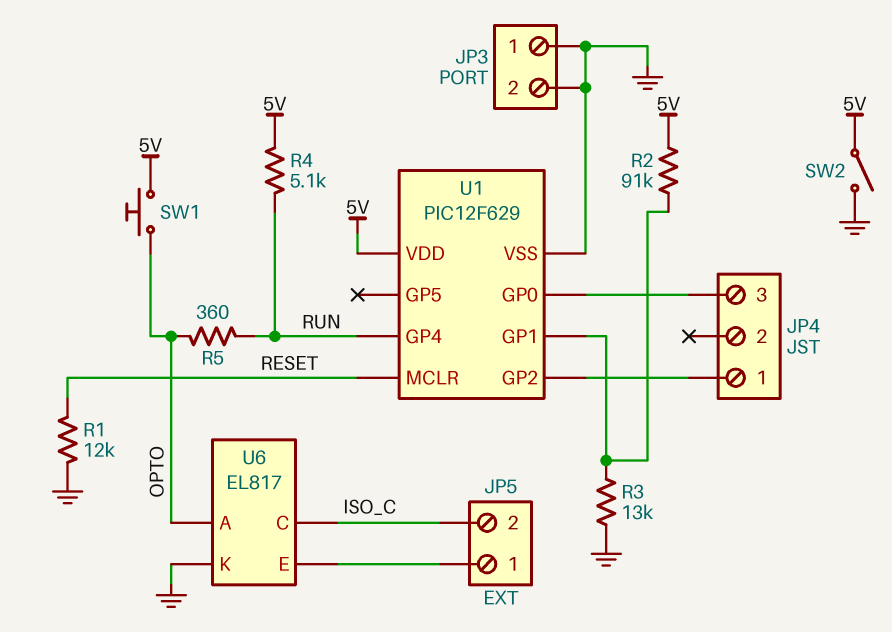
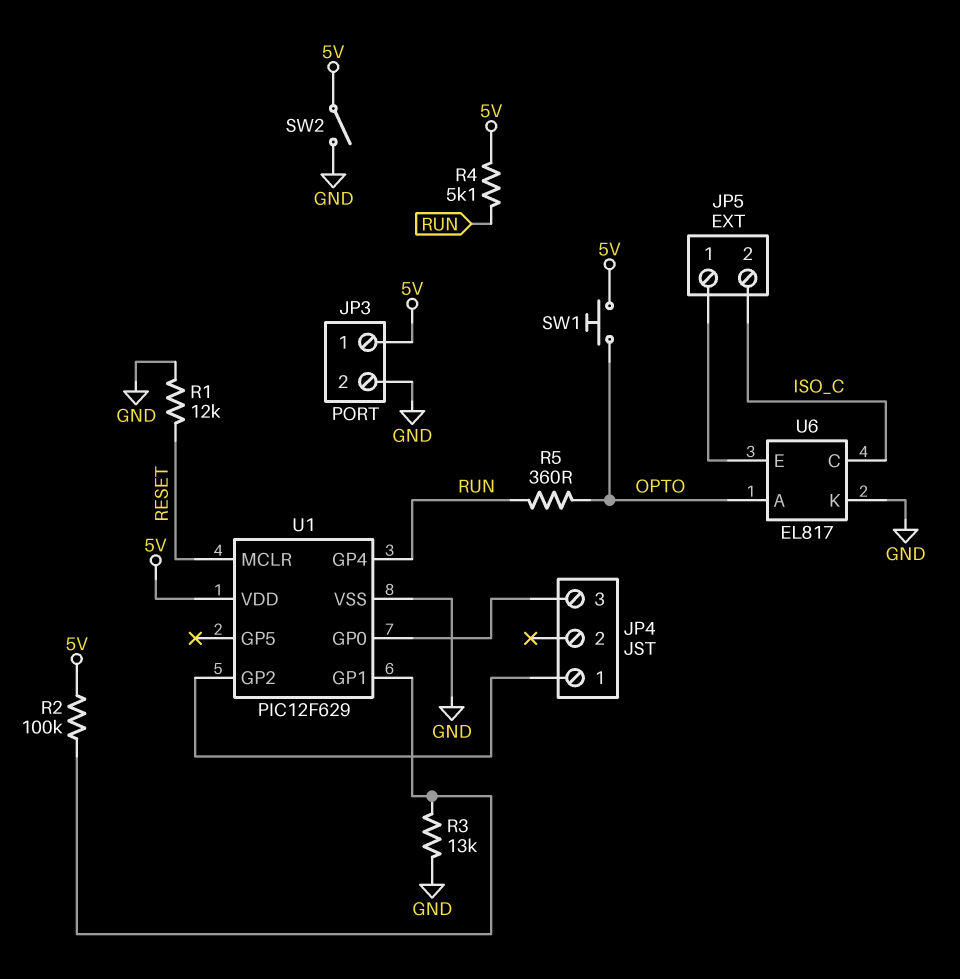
JP3 pin 1: GND -> 5V
R2: 91k (5V, U1/GP1) -> 100k (5V, U1/GP1)

